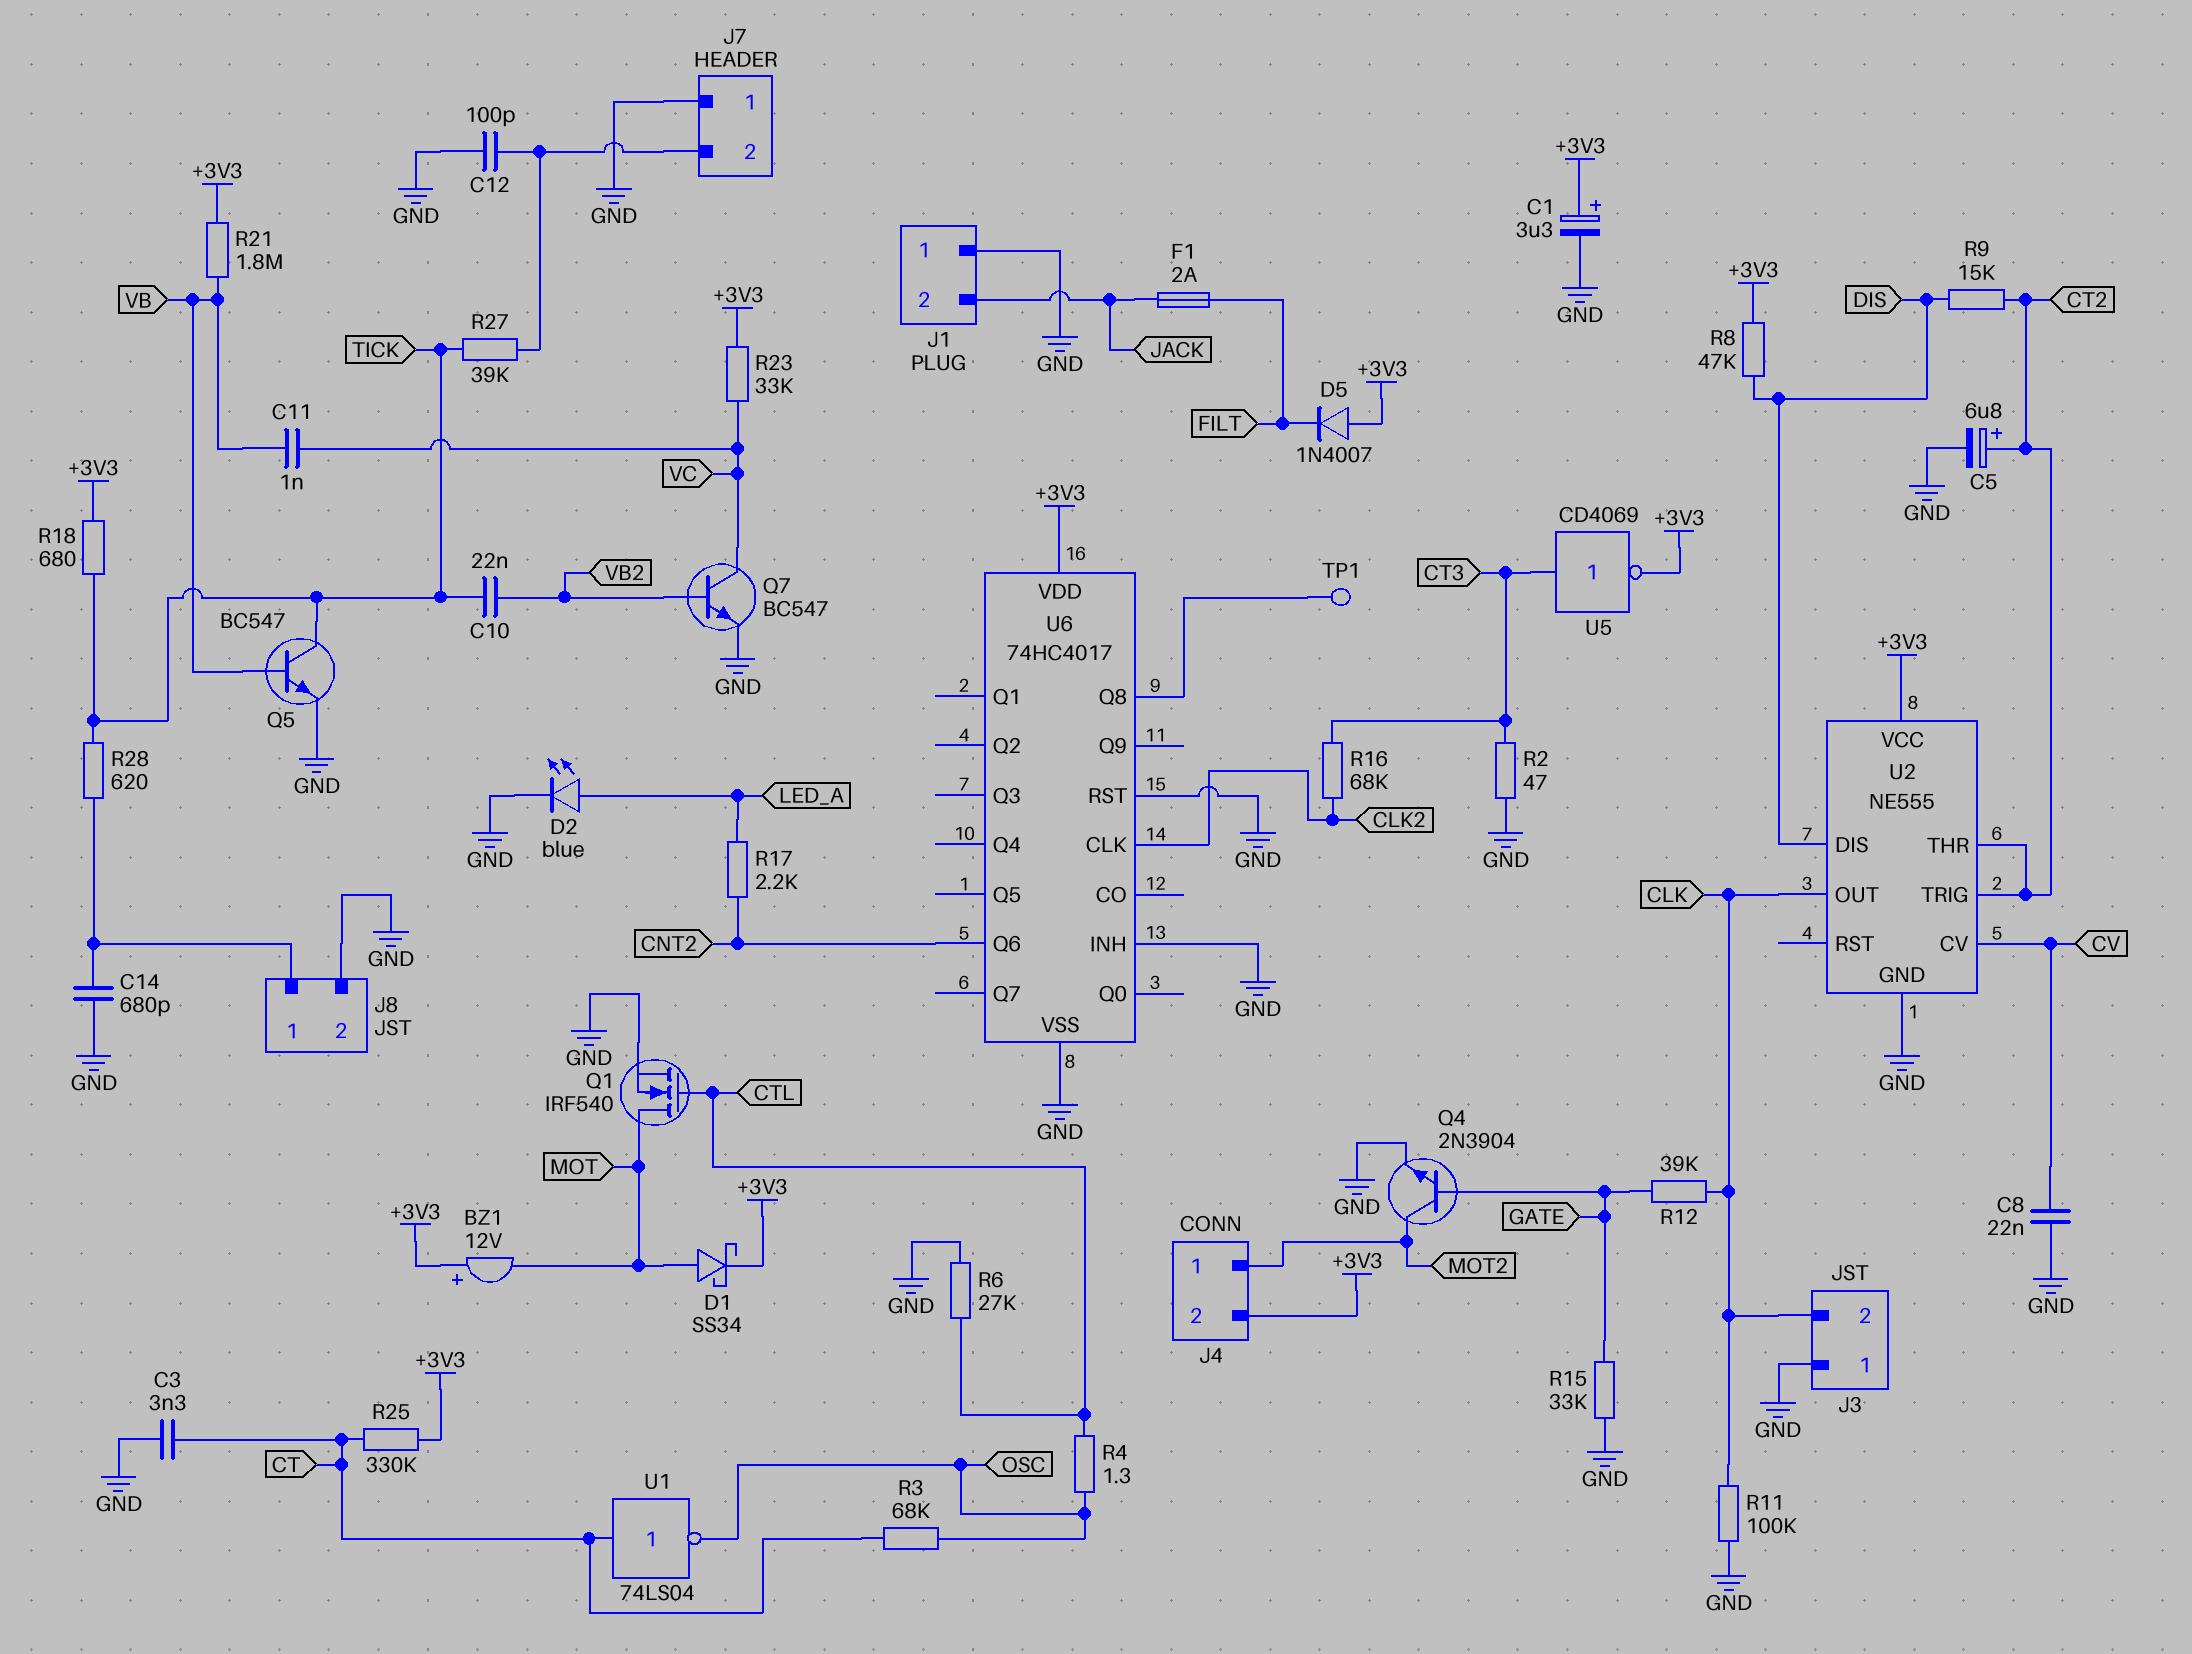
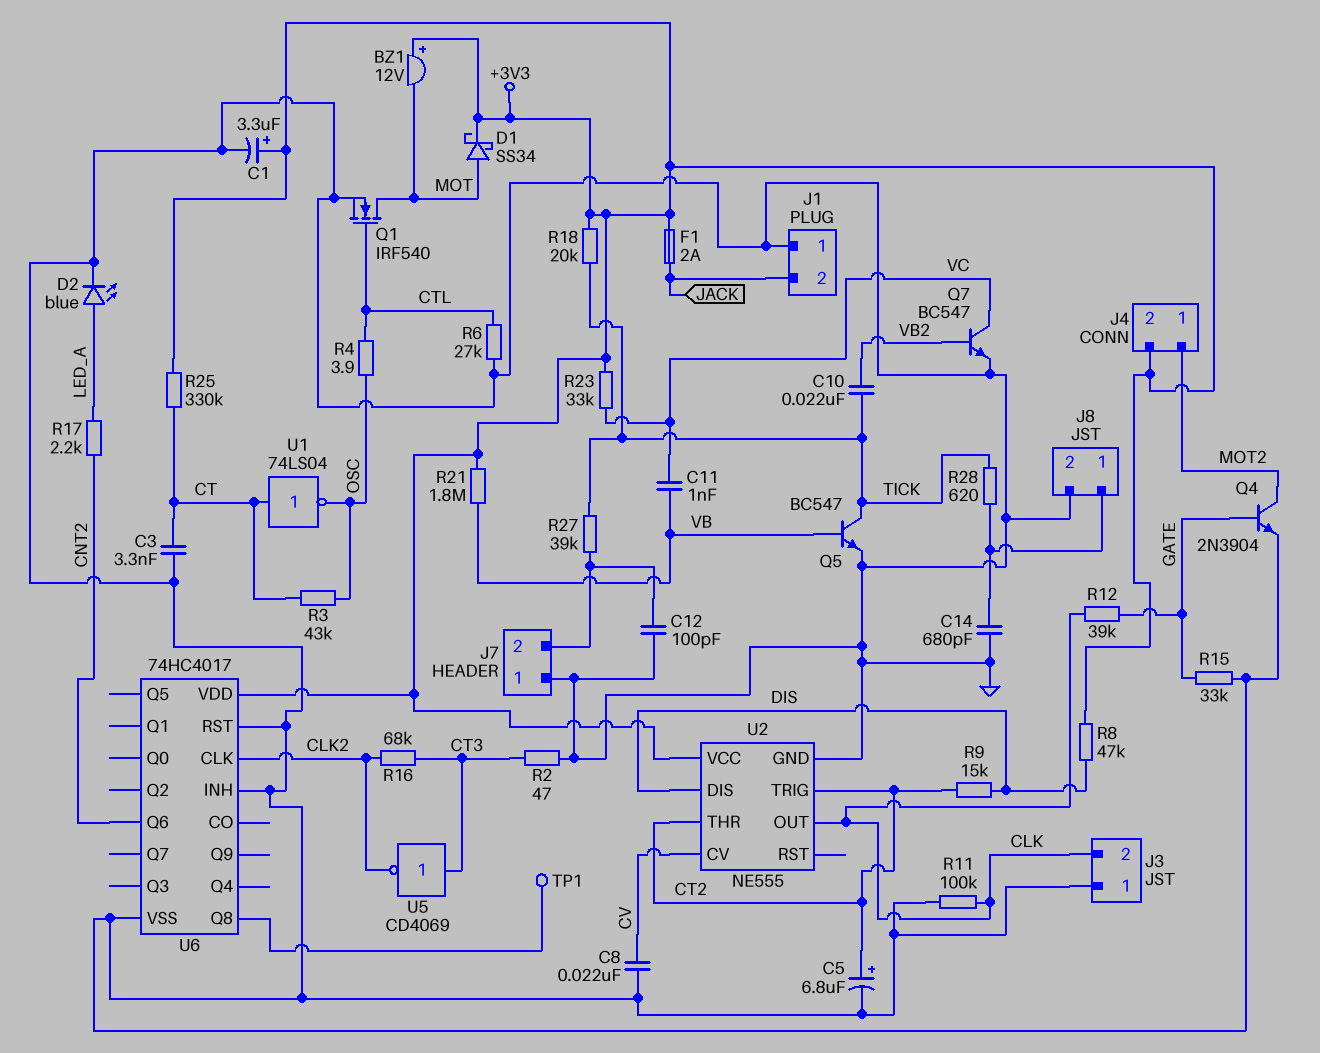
D5: diode 1N4007 (A +3V3, K FILT) -> none
F1: 2A (FILT, JACK) -> 2A (+3V3, JACK)
R3: 68k (CT, OSC) -> 43k (CT, OSC)
R4: 1.3 (CTL, OSC) -> 3.9 (CTL, OSC)
R18: 680 (+3V3, TICK) -> 20k (+3V3, TICK)
U5: NOT CD4069 (in CT3, out +3V3) -> NOT CD4069 (in CT3, out CLK2)

